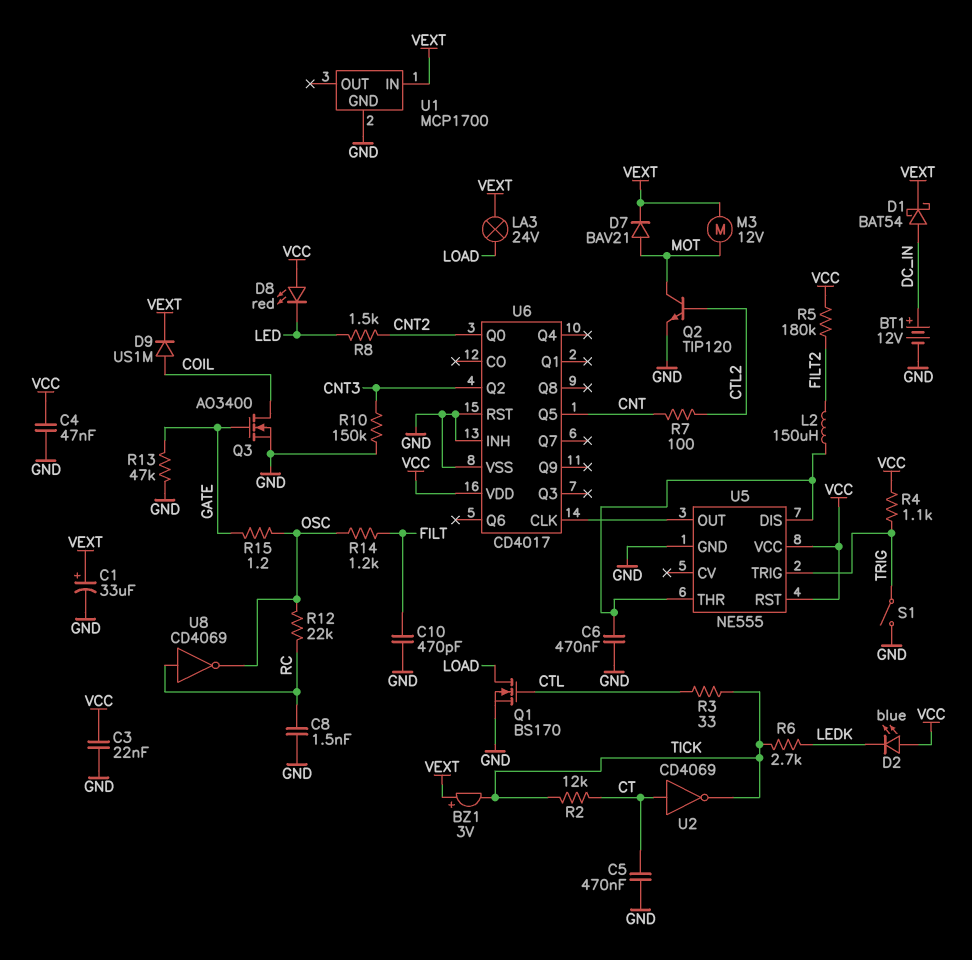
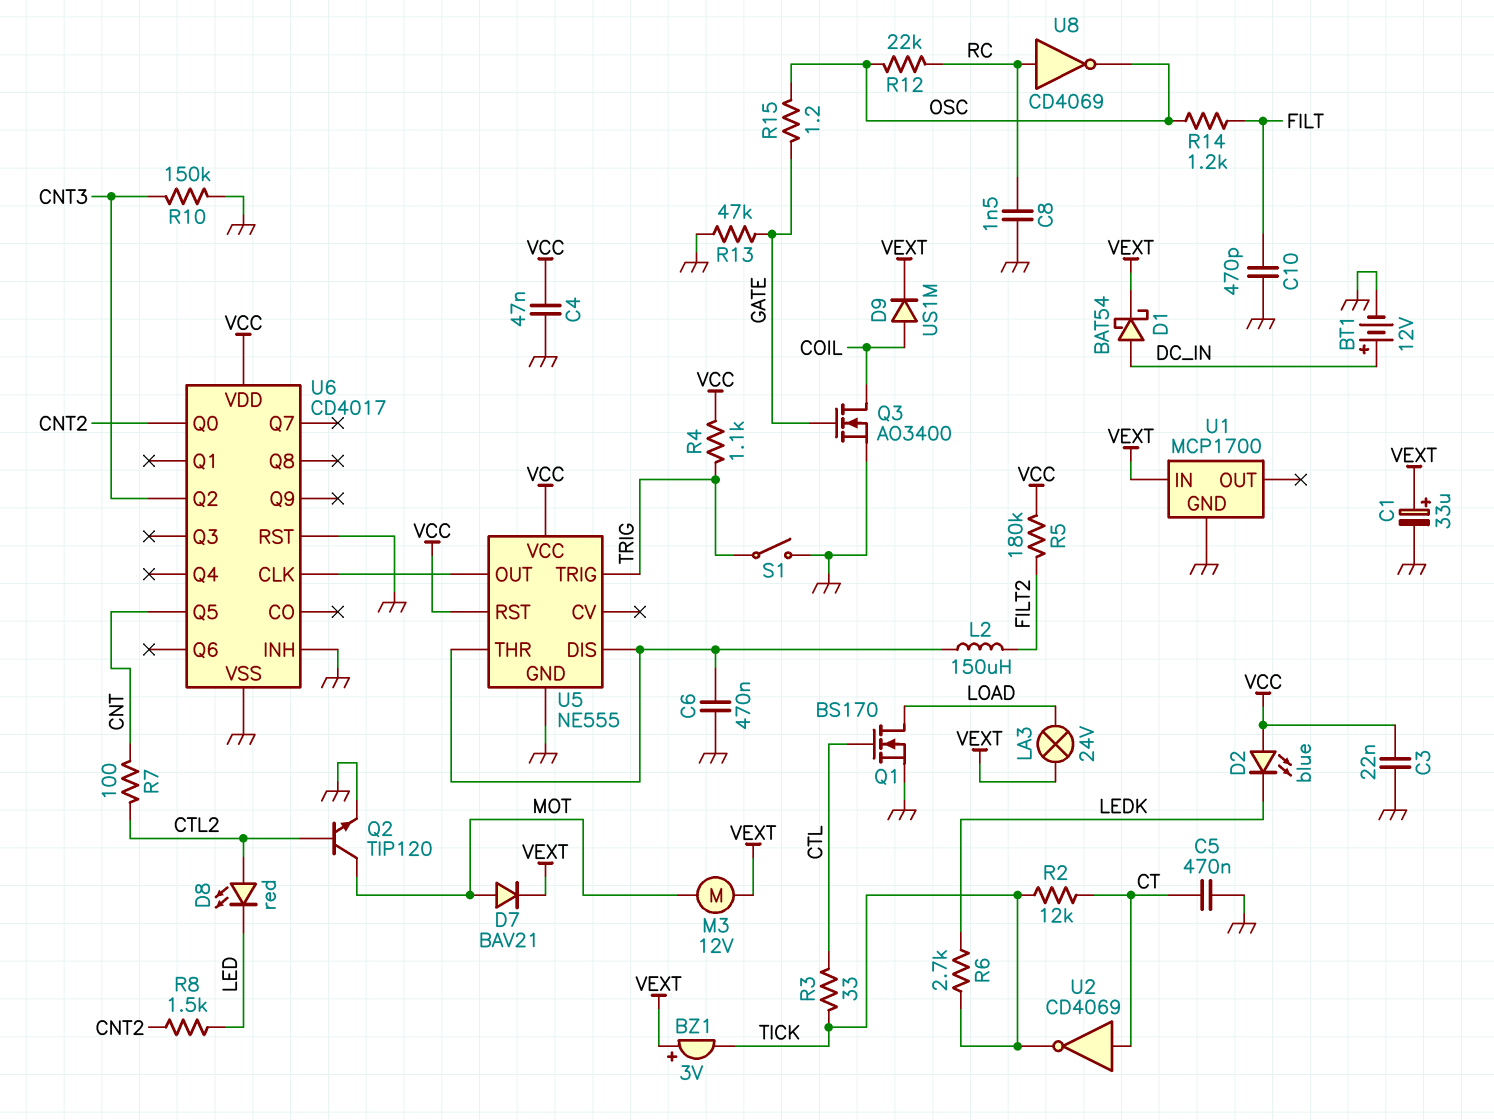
D8: LED red (A VCC, K LED) -> LED red (A CTL2, K LED)

